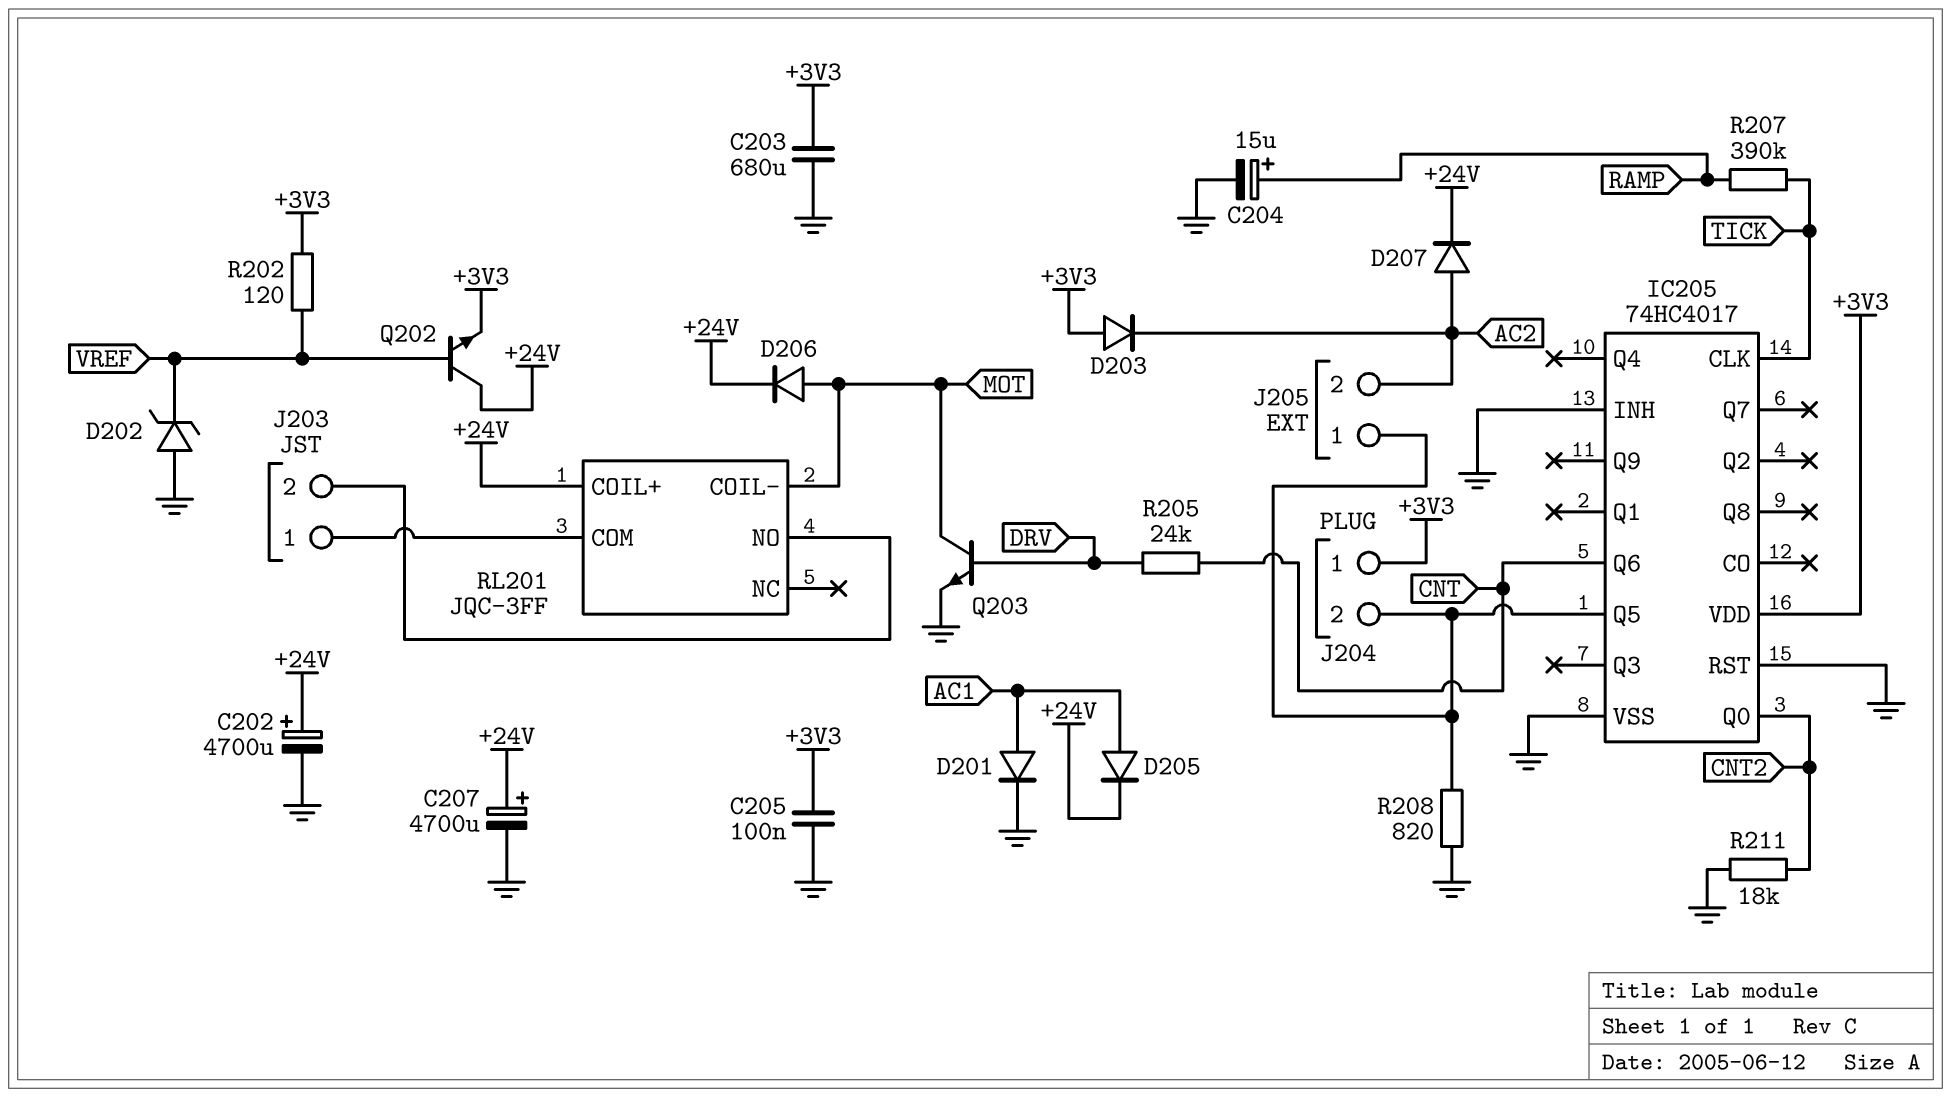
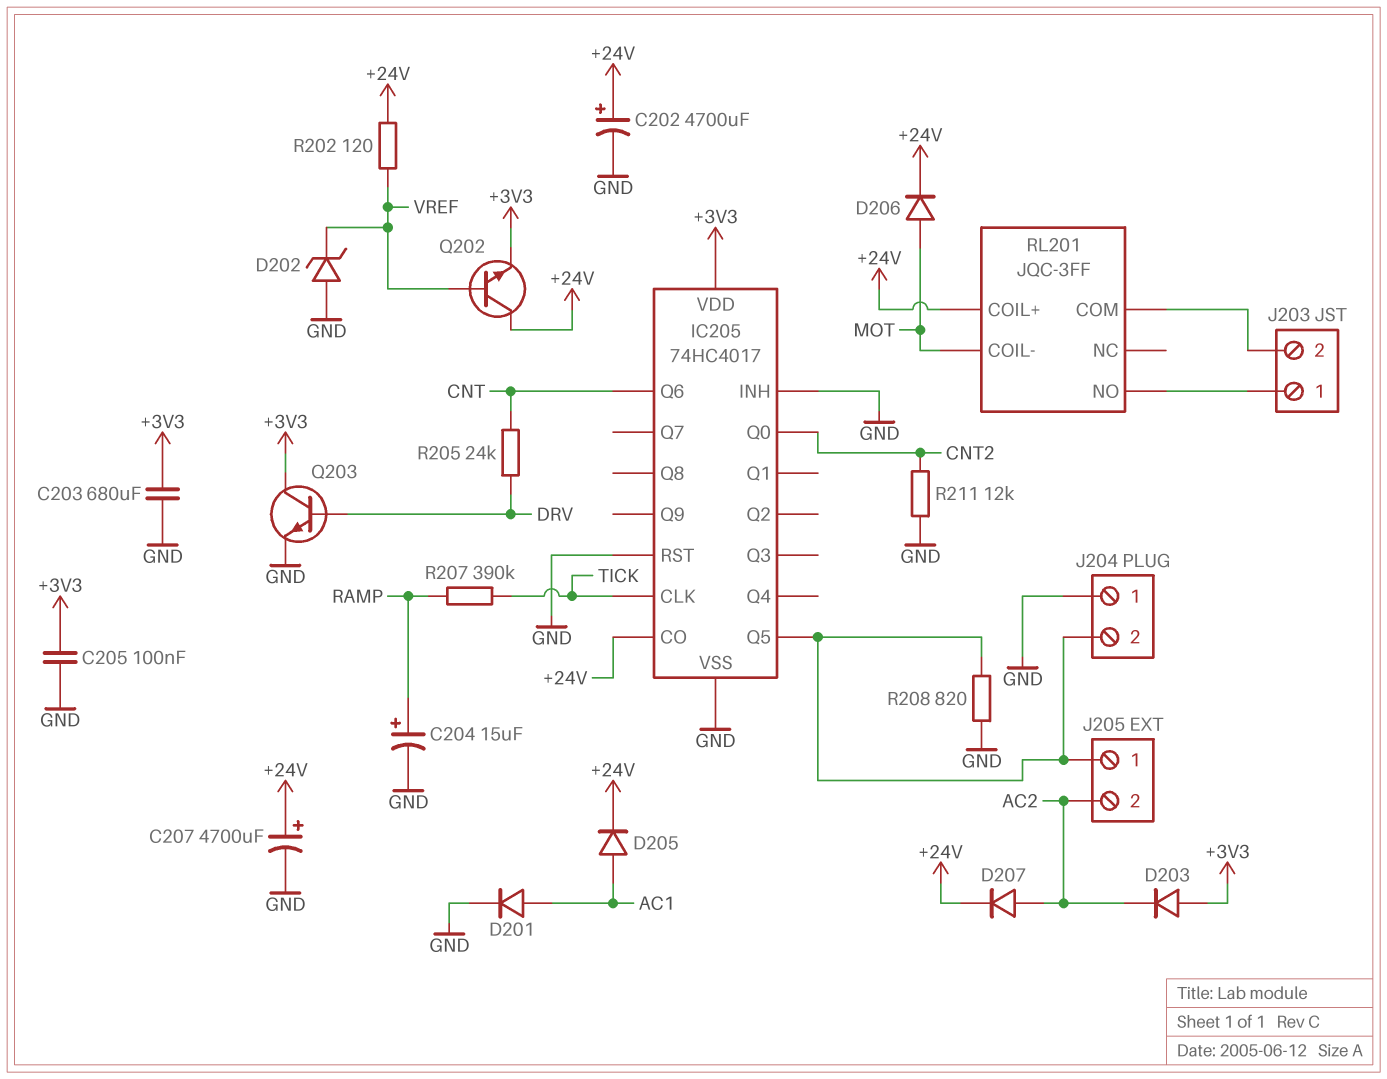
IC205 pin CO: none -> +24V
J204 pin 1: +3V3 -> GND
Q203: NPN (B DRV, C MOT, E GND) -> NPN (B DRV, C +3V3, E GND)
R202: 120 (+3V3, VREF) -> 120 (+24V, VREF)
R211: 18k (CNT2, GND) -> 12k (CNT2, GND)
RL201 pin COM: J203/1 -> J203/2
RL201 pin NO: J203/2 -> J203/1

